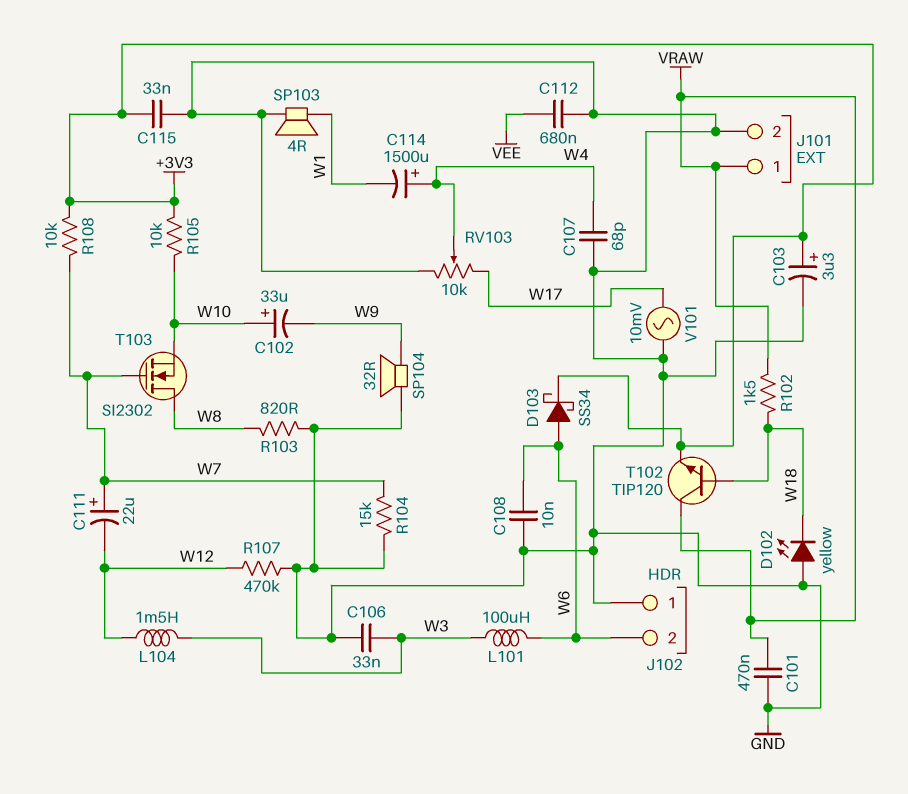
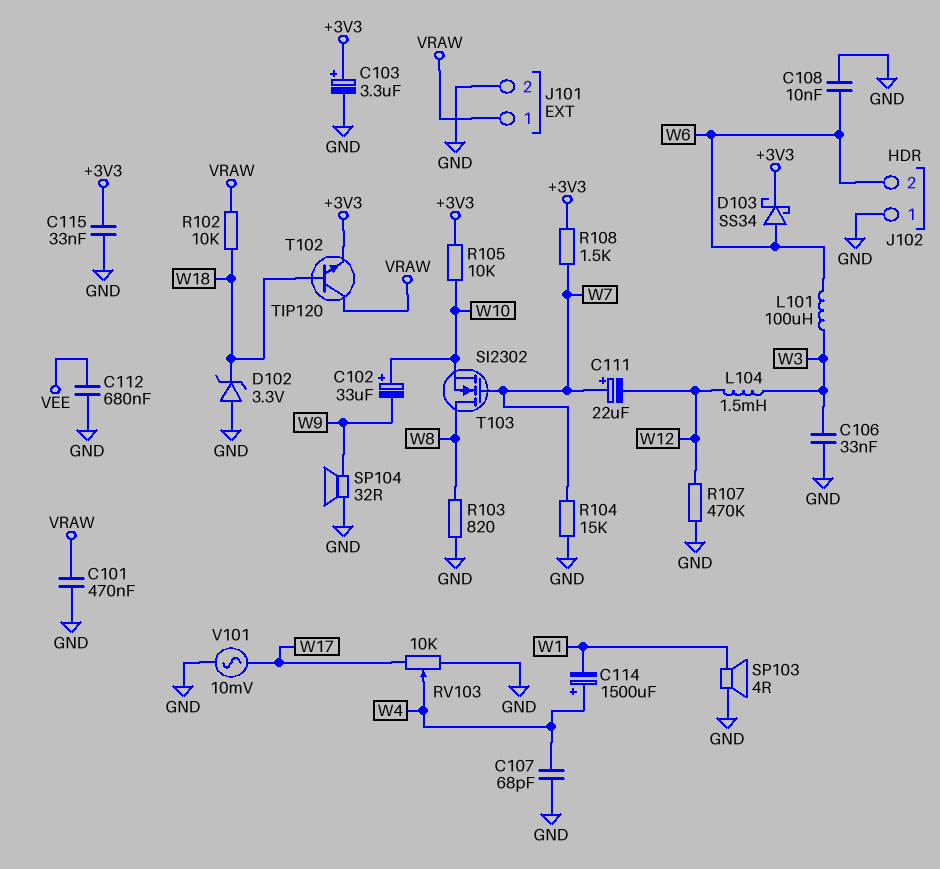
D102: LED yellow (A GND, K W18) -> zener 3.3V (A GND, K W18)
R102: 1.5k (VRAW, W18) -> 10k (VRAW, W18)
R108: 10k (+3V3, W7) -> 1.5k (+3V3, W7)

